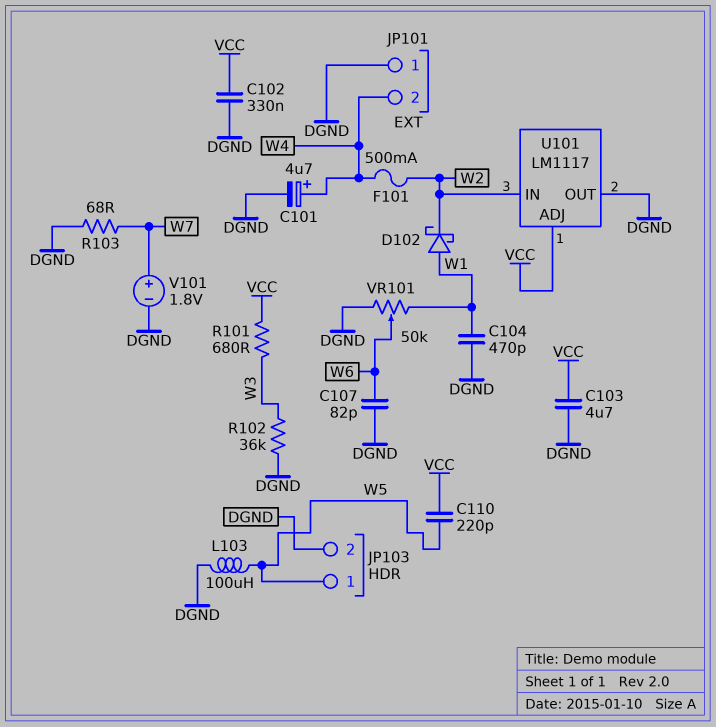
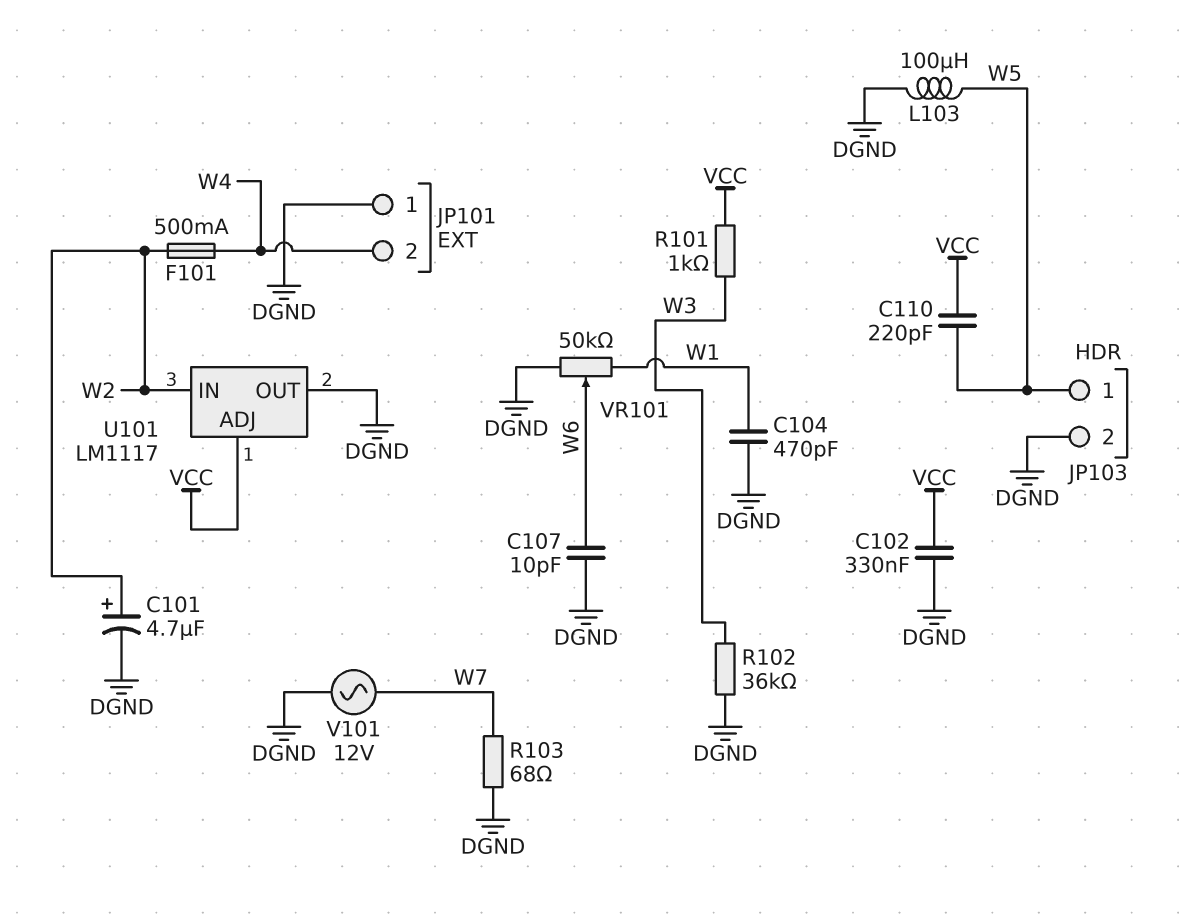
C101: 4.7uF (plus W4, minus DGND) -> 4.7uF (plus W2, minus DGND)
C103: 4.7uF (DGND, VCC) -> none
C107: 82pF (DGND, W6) -> 10pF (DGND, W6)
D102: schottky (A W1, K W2) -> none
R101: 680 (VCC, W3) -> 1k (VCC, W3)
V101: 1.8V (plus W7, minus DGND) -> AC 12V (DGND, W7)

